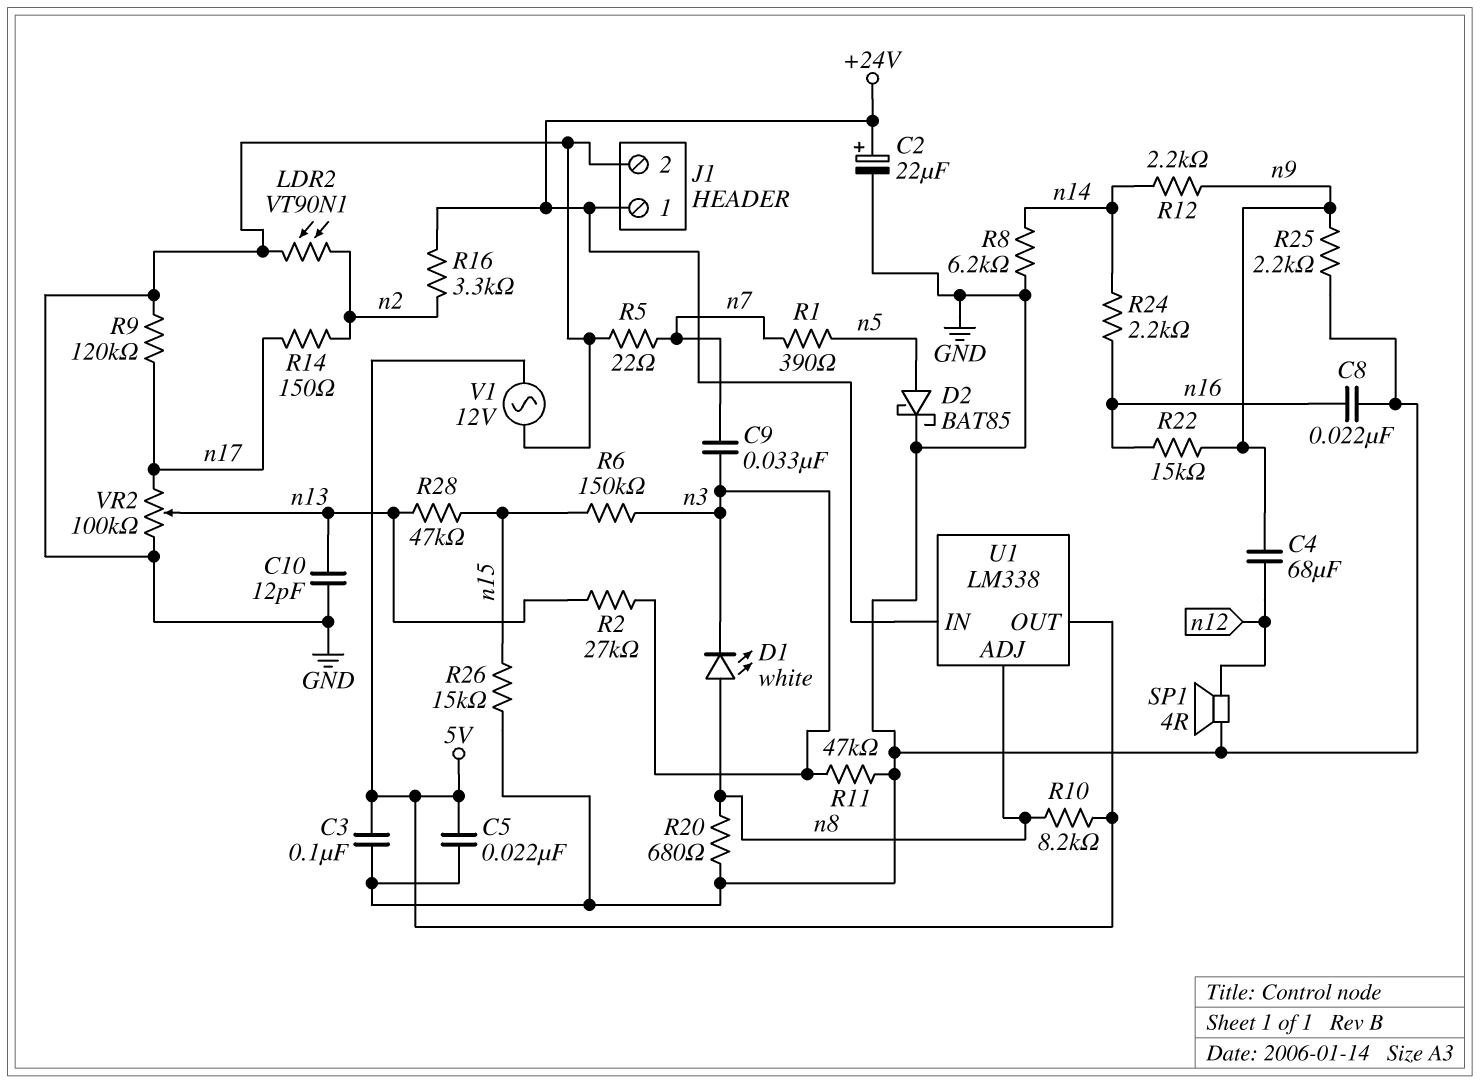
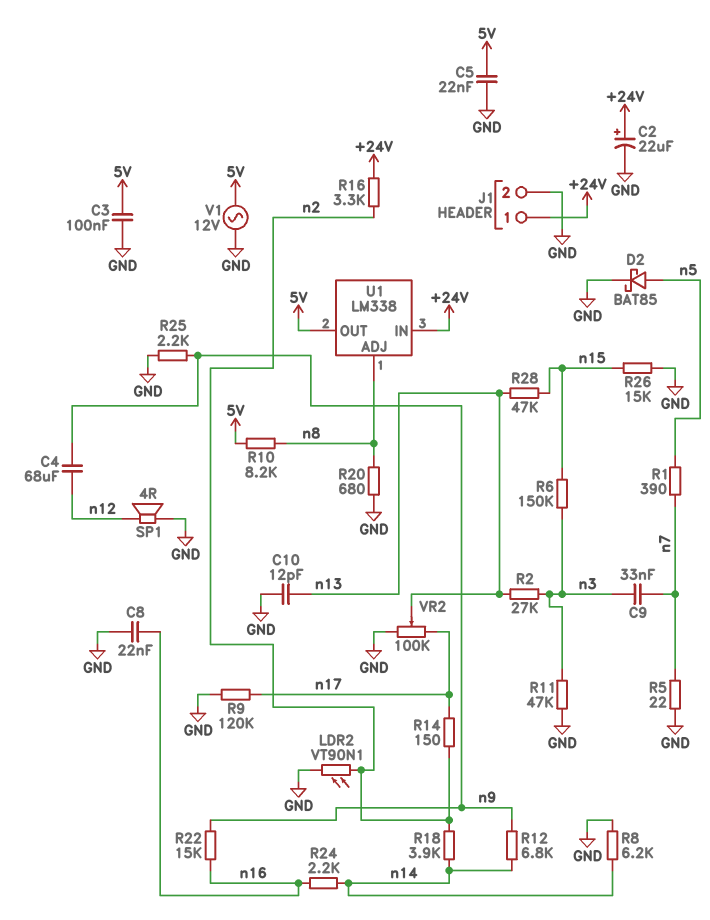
D1: LED white (A n8, K n3) -> none
R12: 2.2k (n9, n14) -> 6.8k (n9, n14)
R18: none -> 3.9k (n2, n14)

